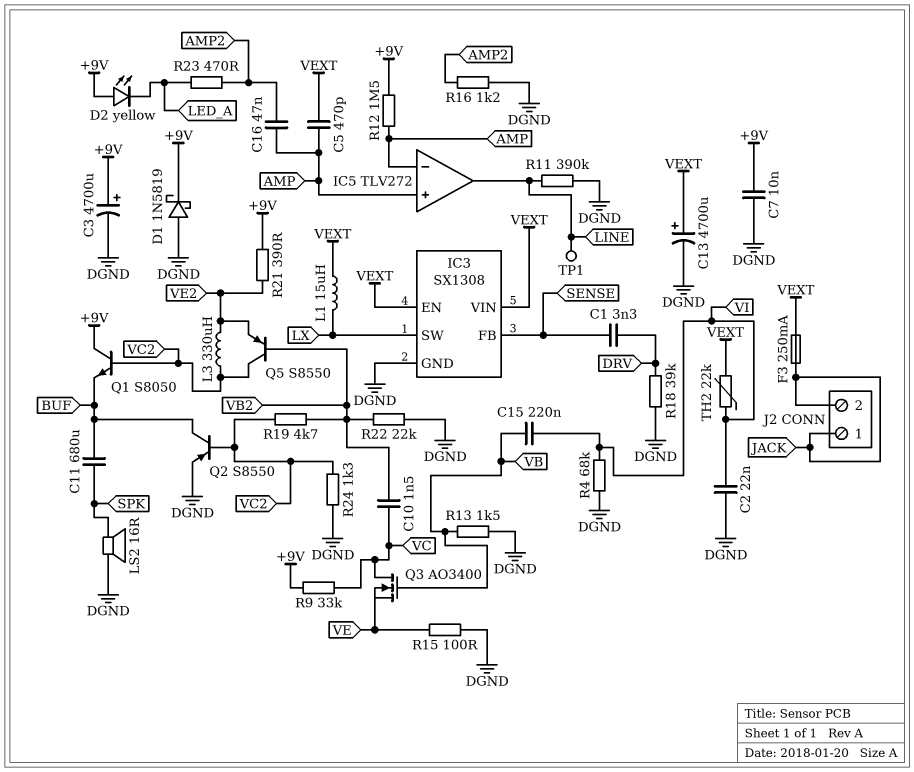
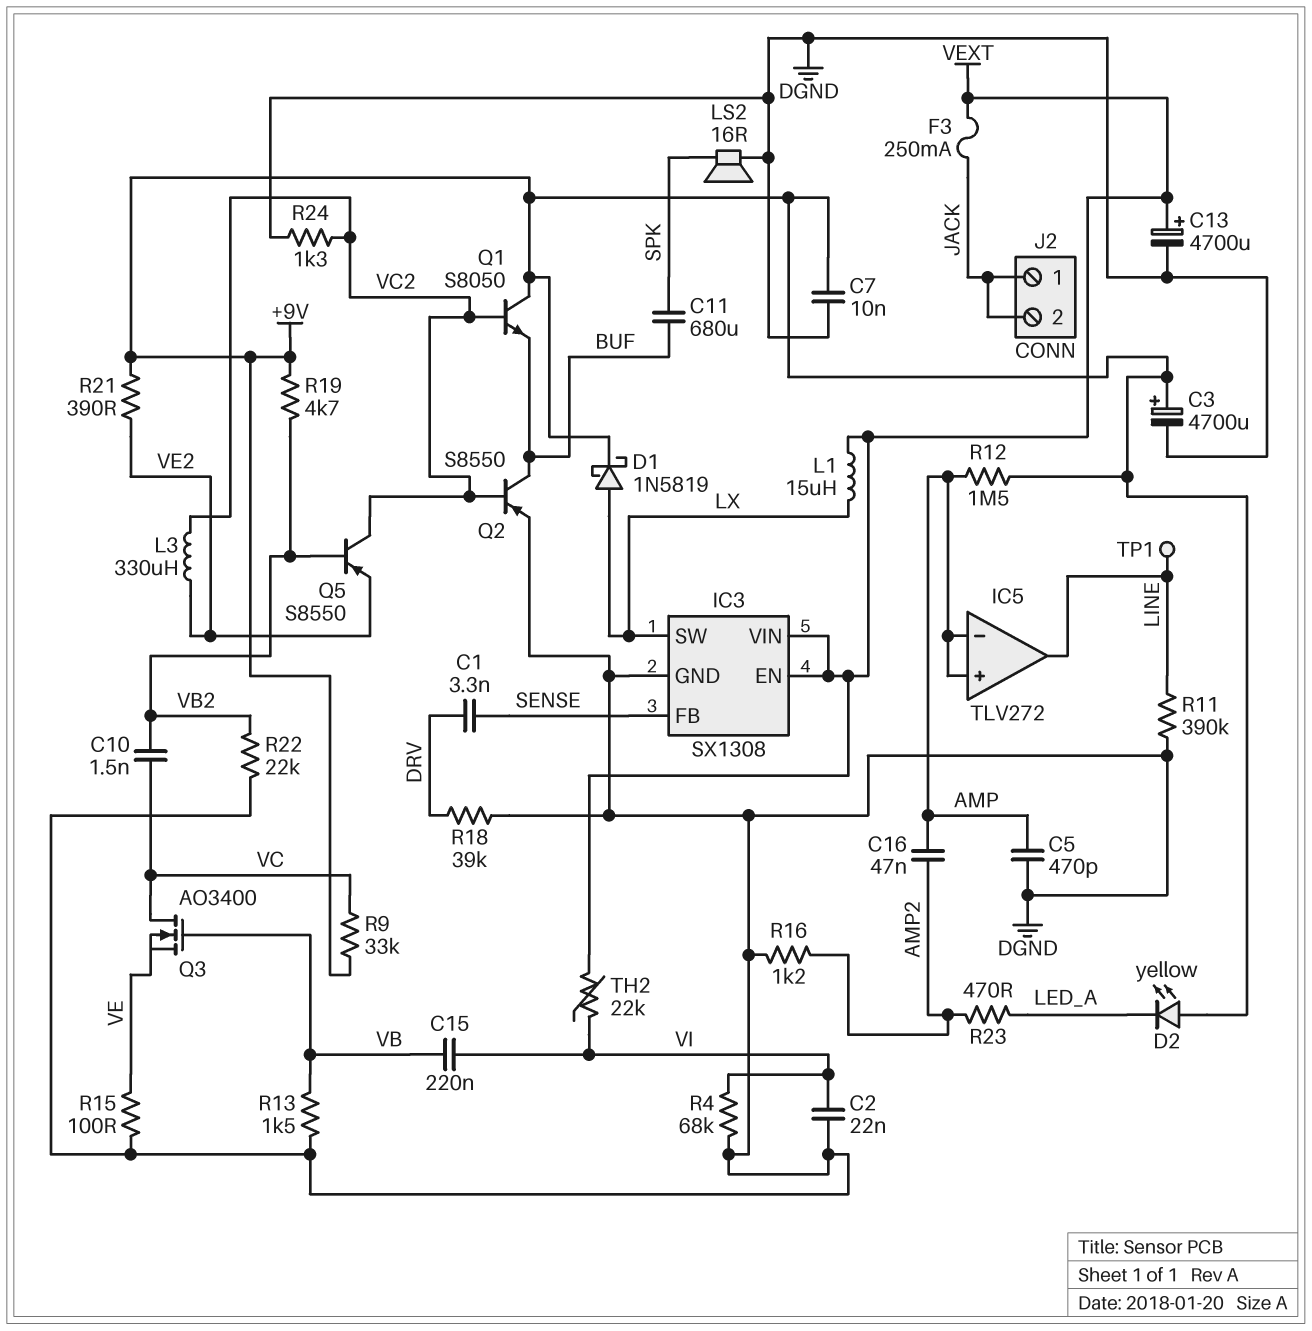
C5: 470pF (AMP, VEXT) -> 470pF (AMP, DGND)
D1: schottky 1N5819 (A DGND, K +9V) -> schottky 1N5819 (A LX, K +9V)
R19: 4.7k (VB2, VC2) -> 4.7k (+9V, VB2)

